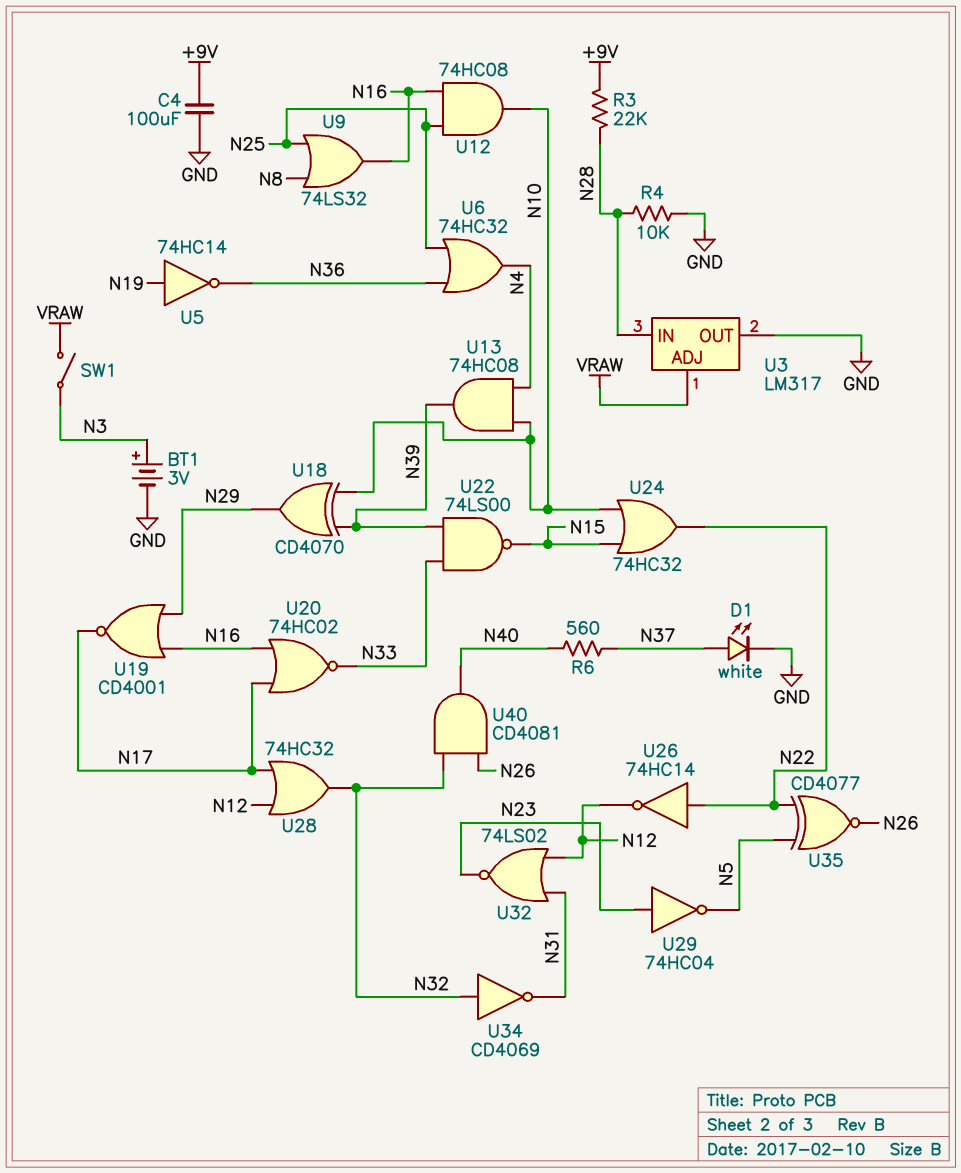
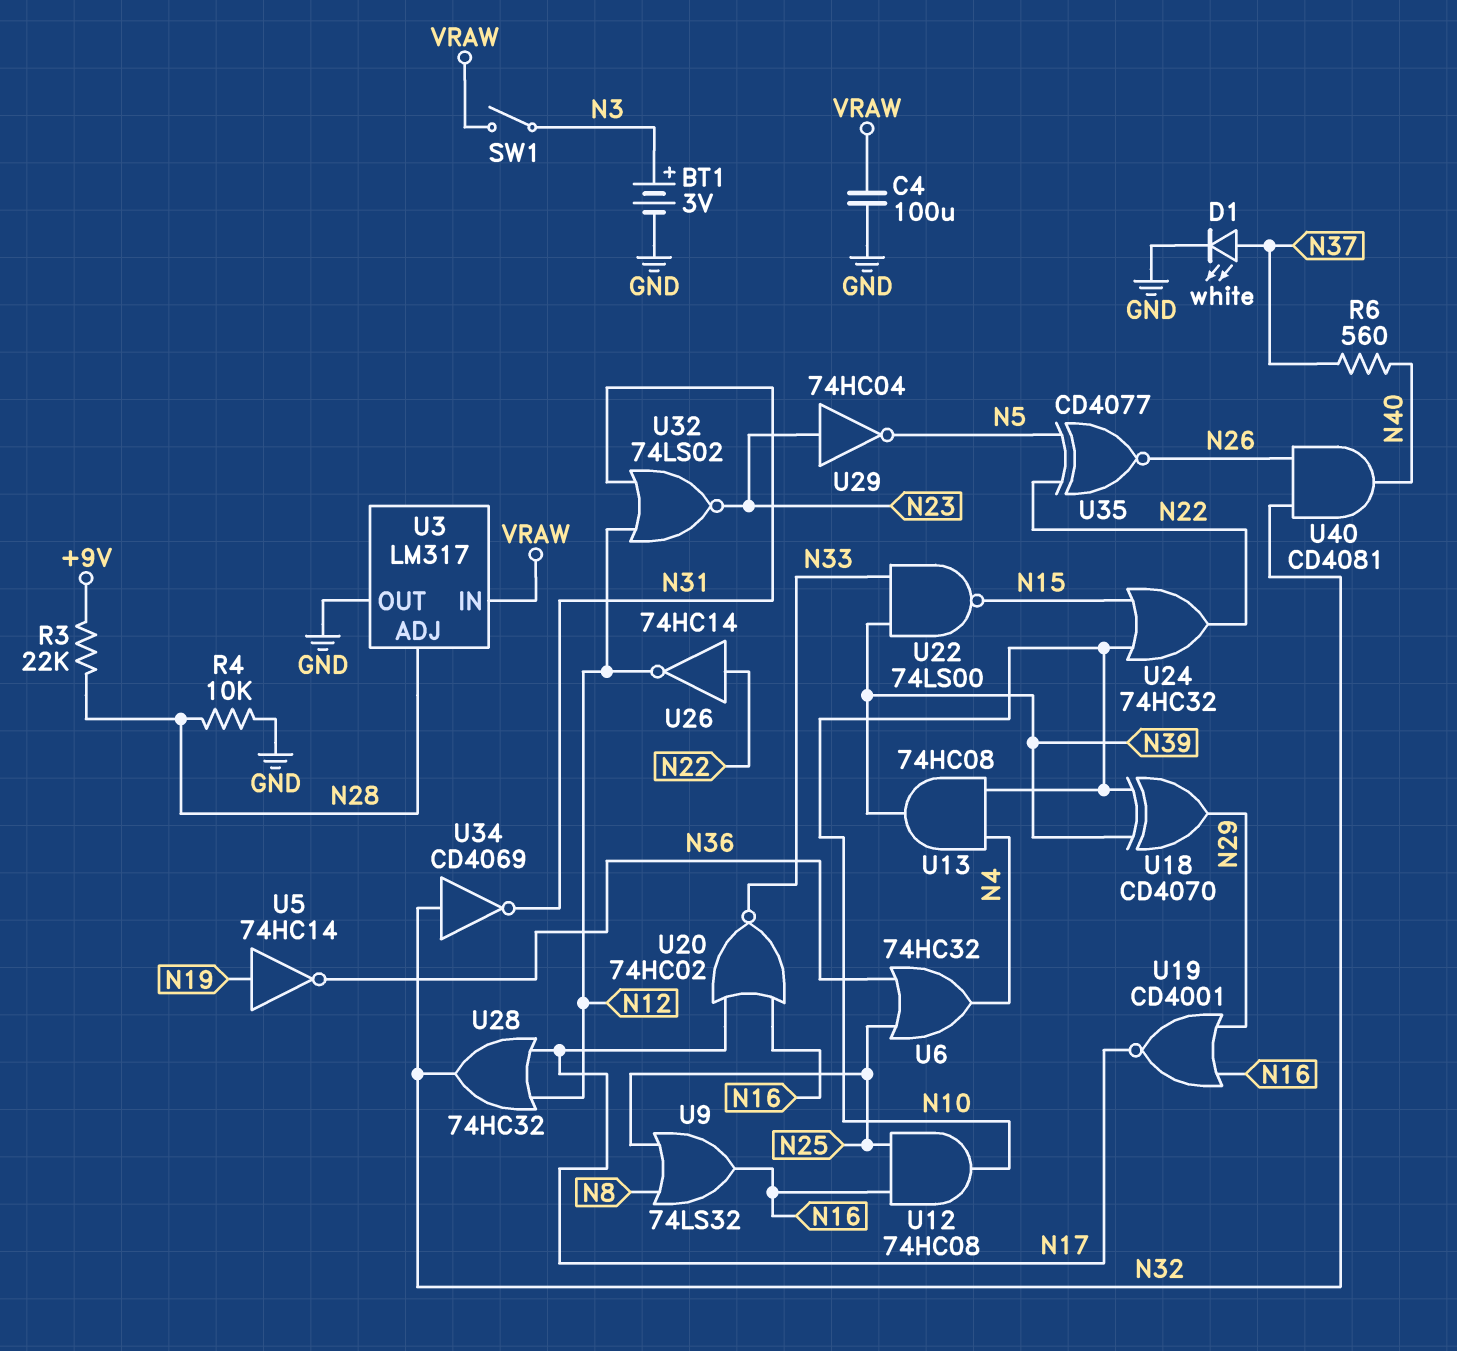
C4: 100uF (+9V, GND) -> 100uF (GND, VRAW)
U3 pin ADJ: VRAW -> N28
U3 pin IN: N28 -> VRAW

